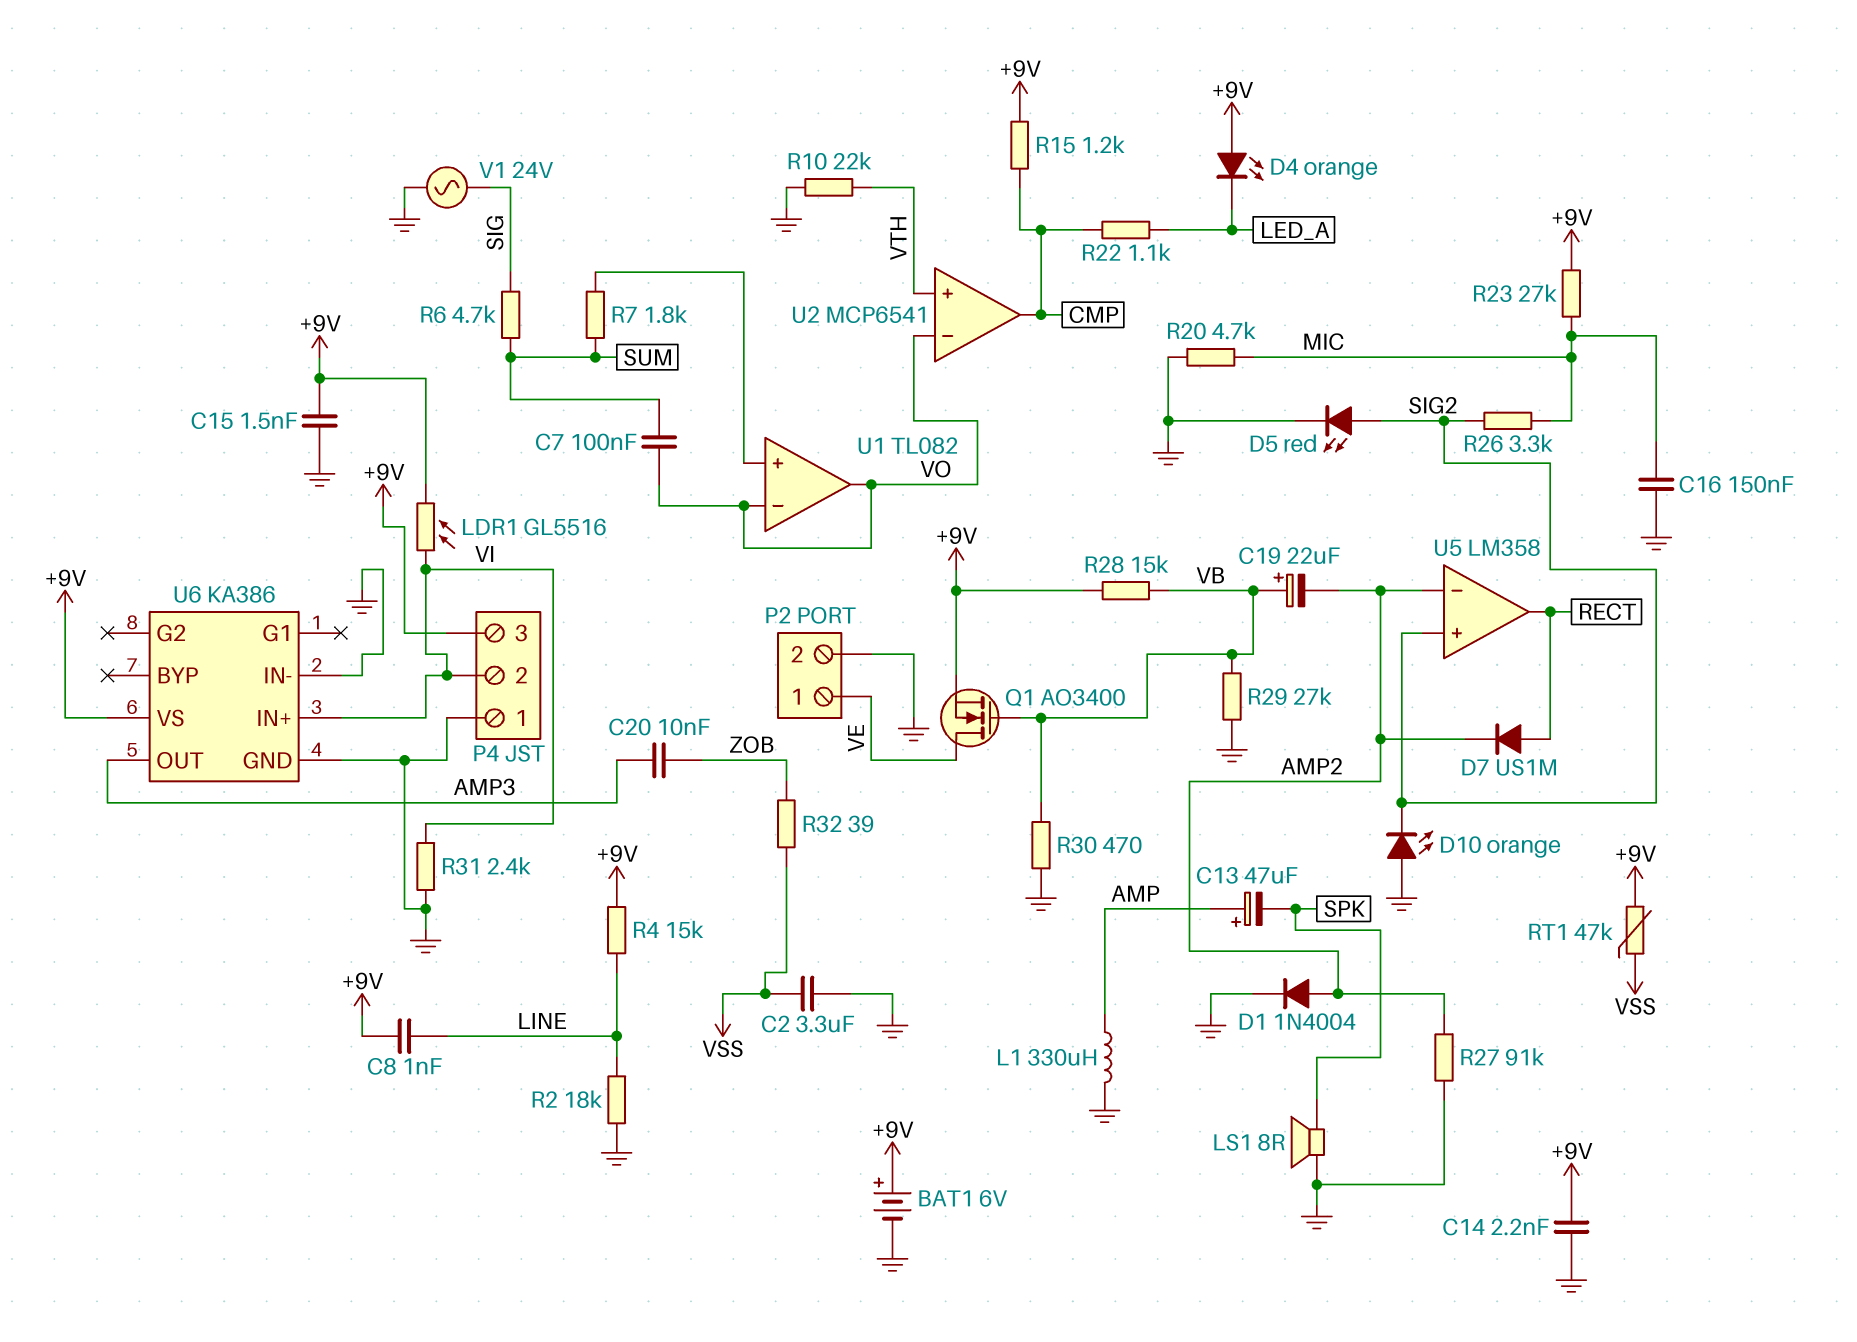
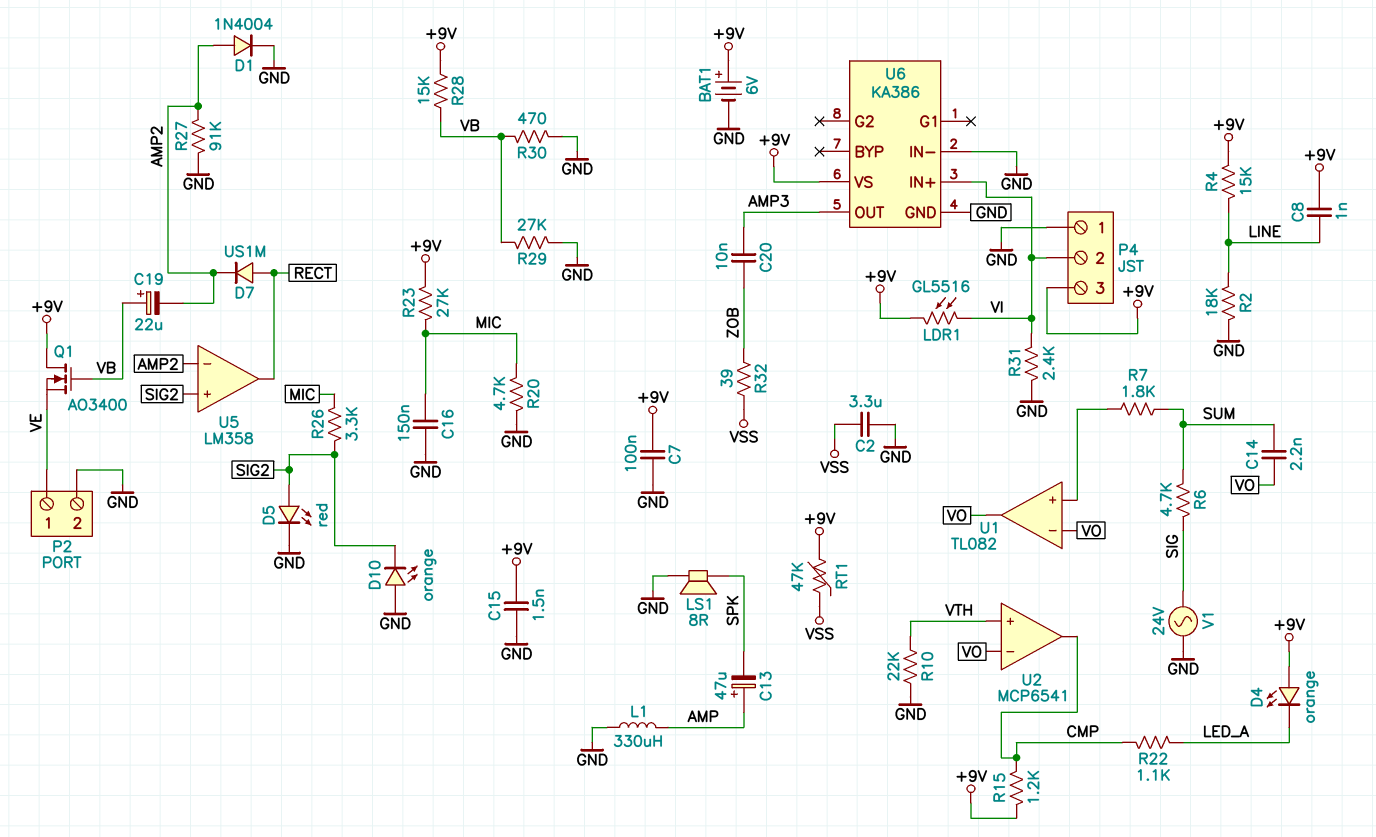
C7: 100nF (SUM, VO) -> 100nF (+9V, GND)
C14: 2.2nF (+9V, GND) -> 2.2nF (SUM, VO)
Q1: NMOS AO3400 (G VB, D VE, S +9V) -> NMOS AO3400 (G VB, D +9V, S VE)

